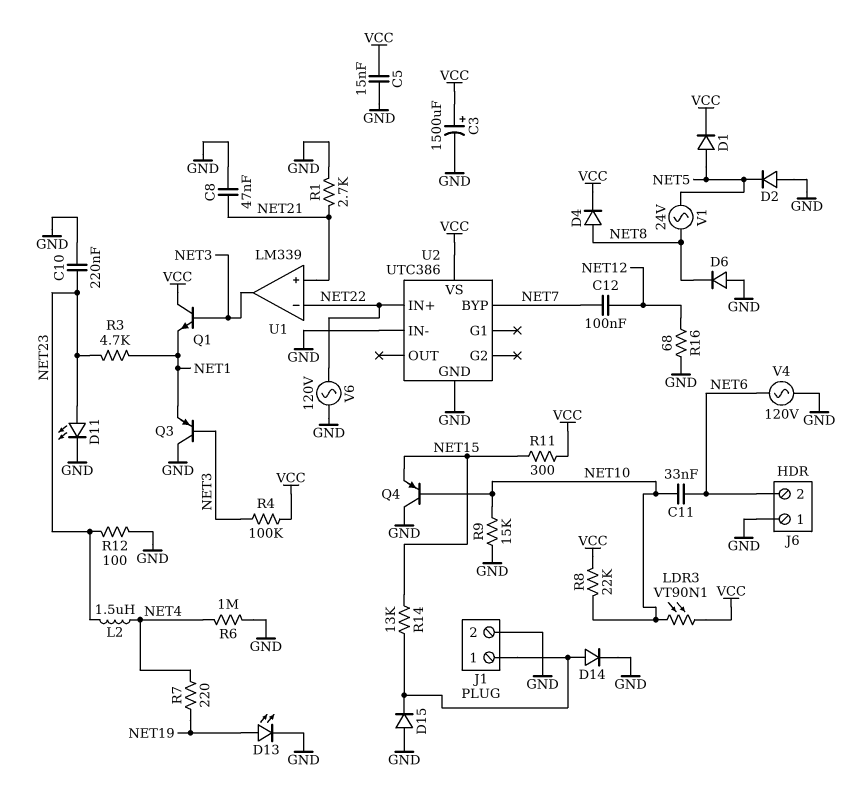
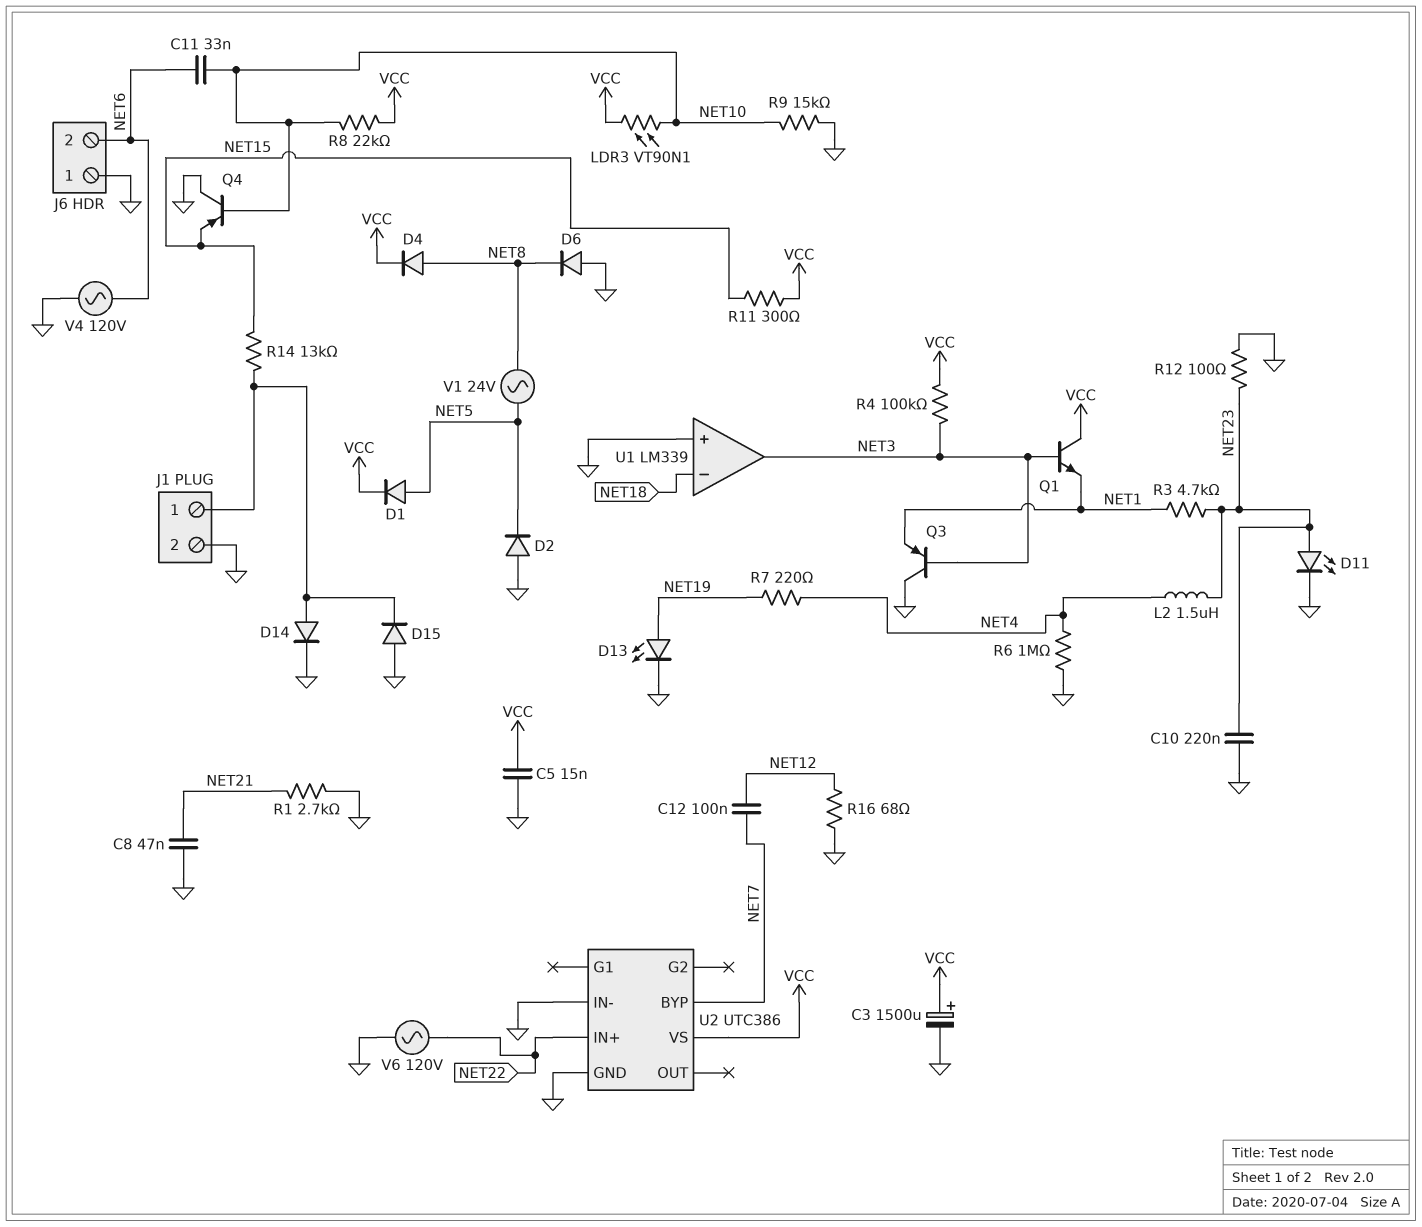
U1 pin in+: NET21 -> GND
U1 pin in-: NET22 -> NET18

